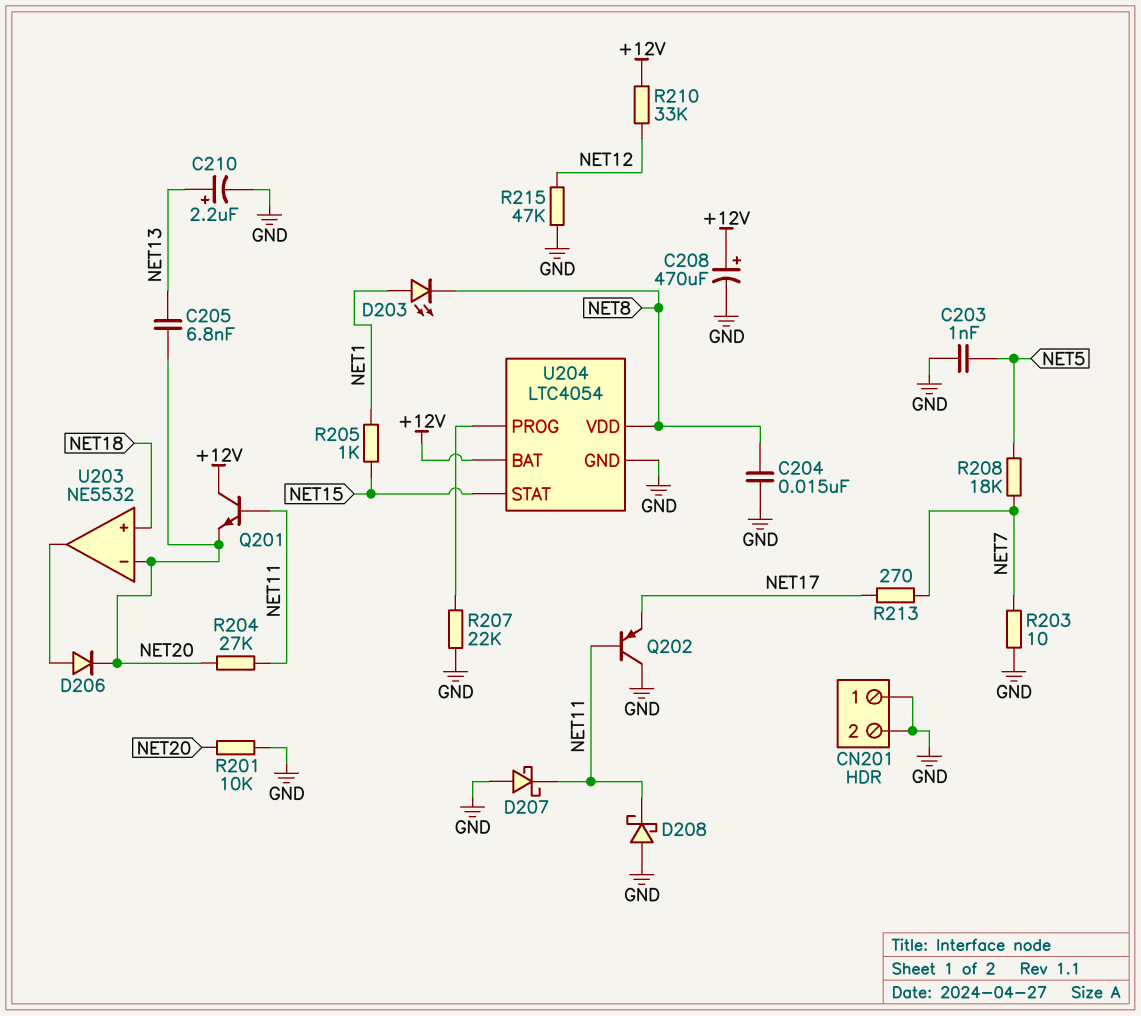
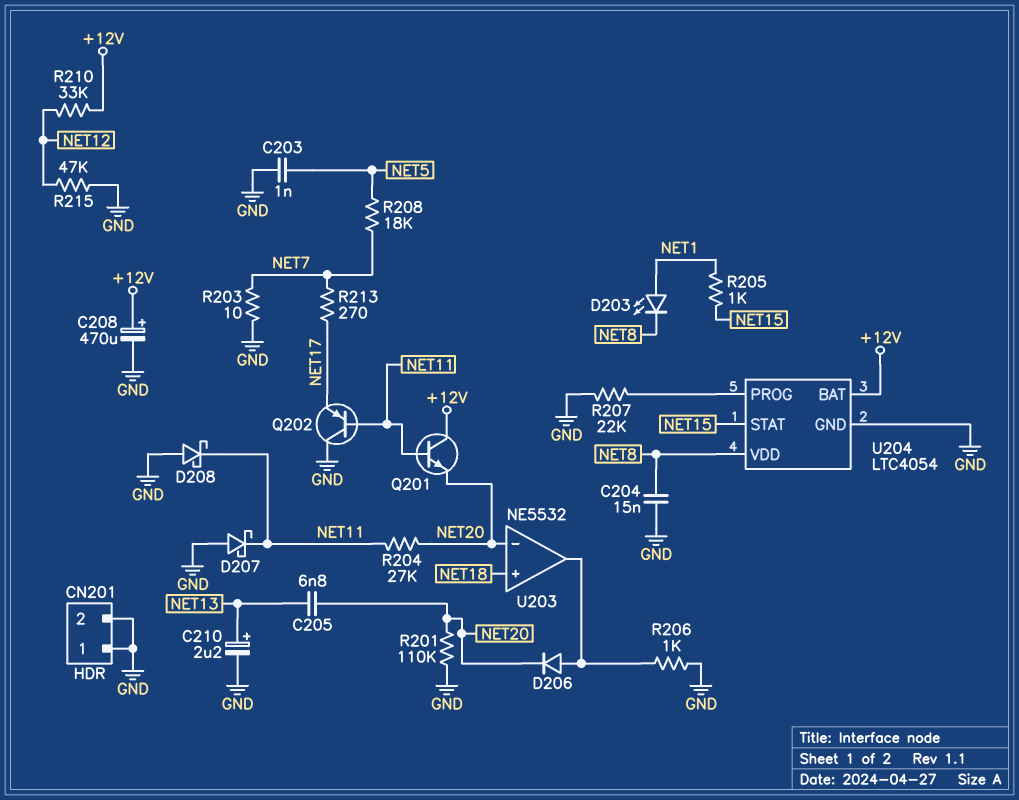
R201: 10k (GND, NET20) -> 110k (GND, NET20)
R206: none -> 1k (GND, U203/out)

